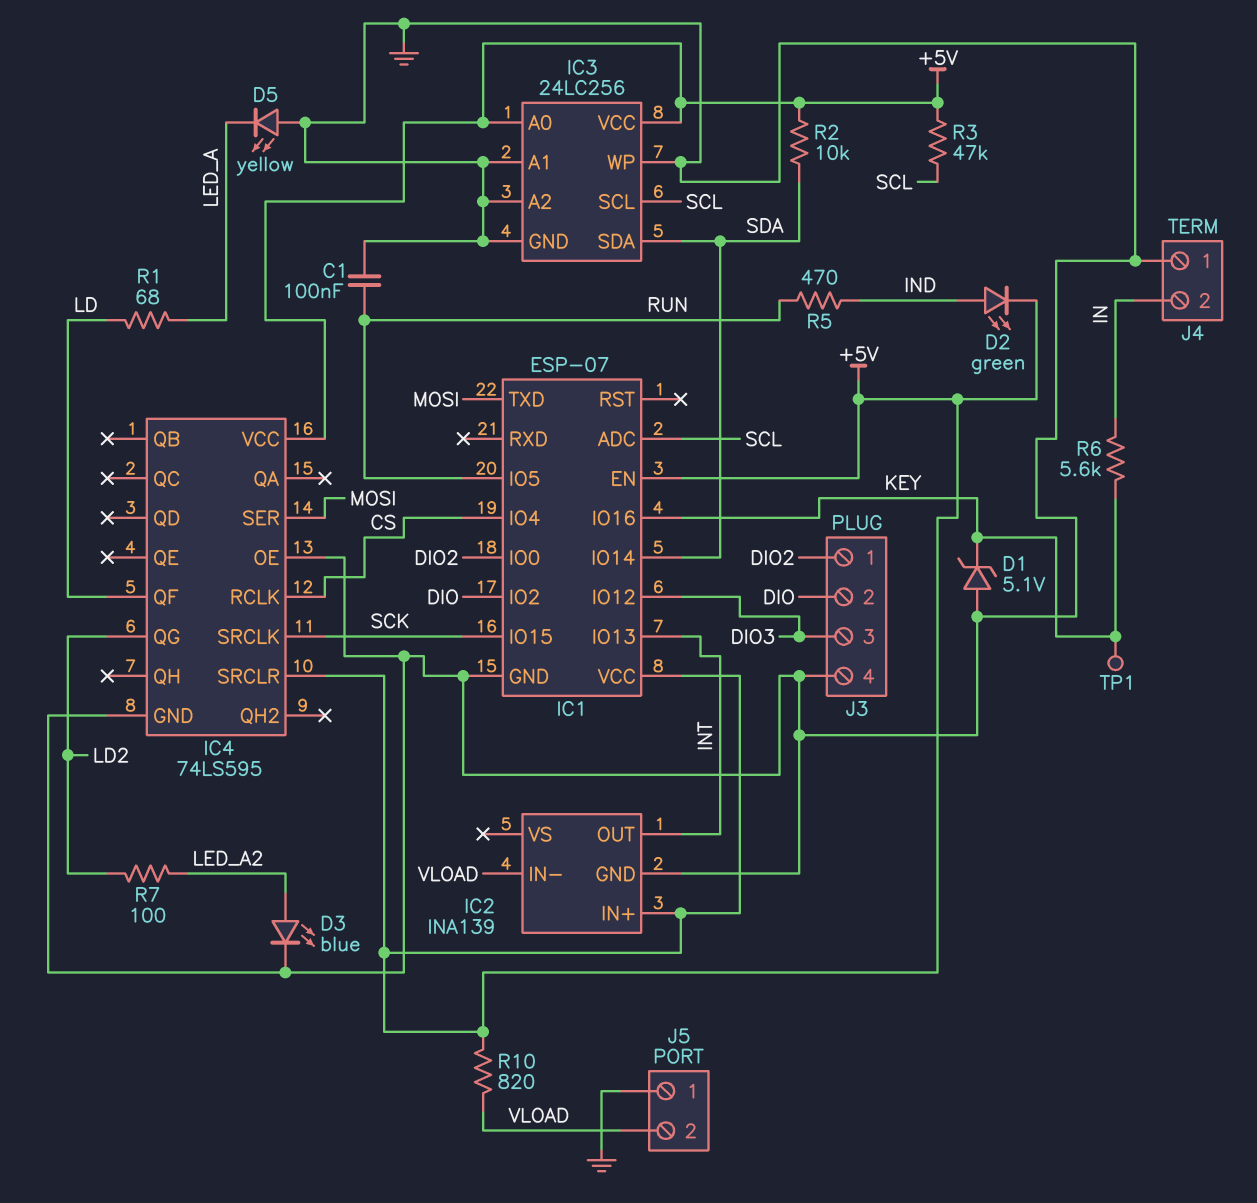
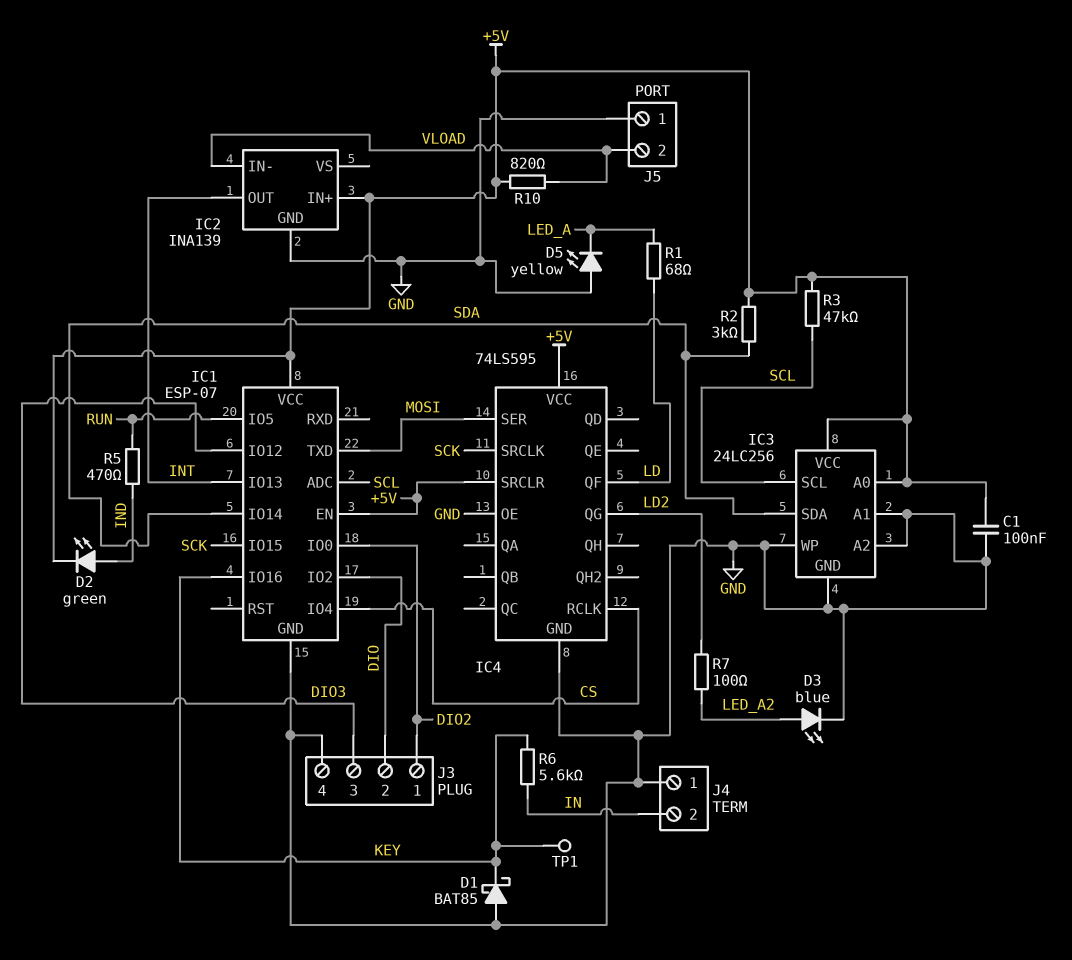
C1: 100nF (GND, RUN) -> 100nF (+5V, GND)
D1: zener 5.1V (A GND, K KEY) -> schottky BAT85 (A GND, K KEY)
R2: 10k (+5V, SDA) -> 3k (+5V, SDA)

